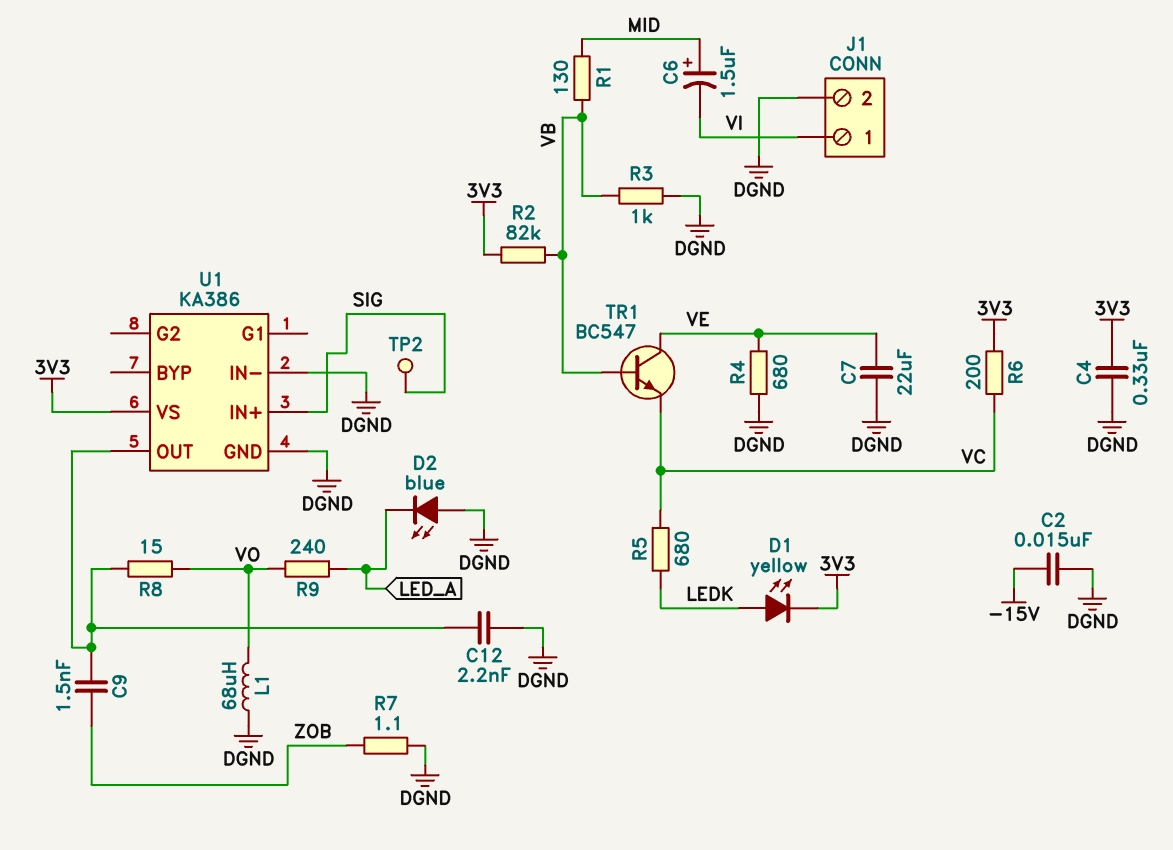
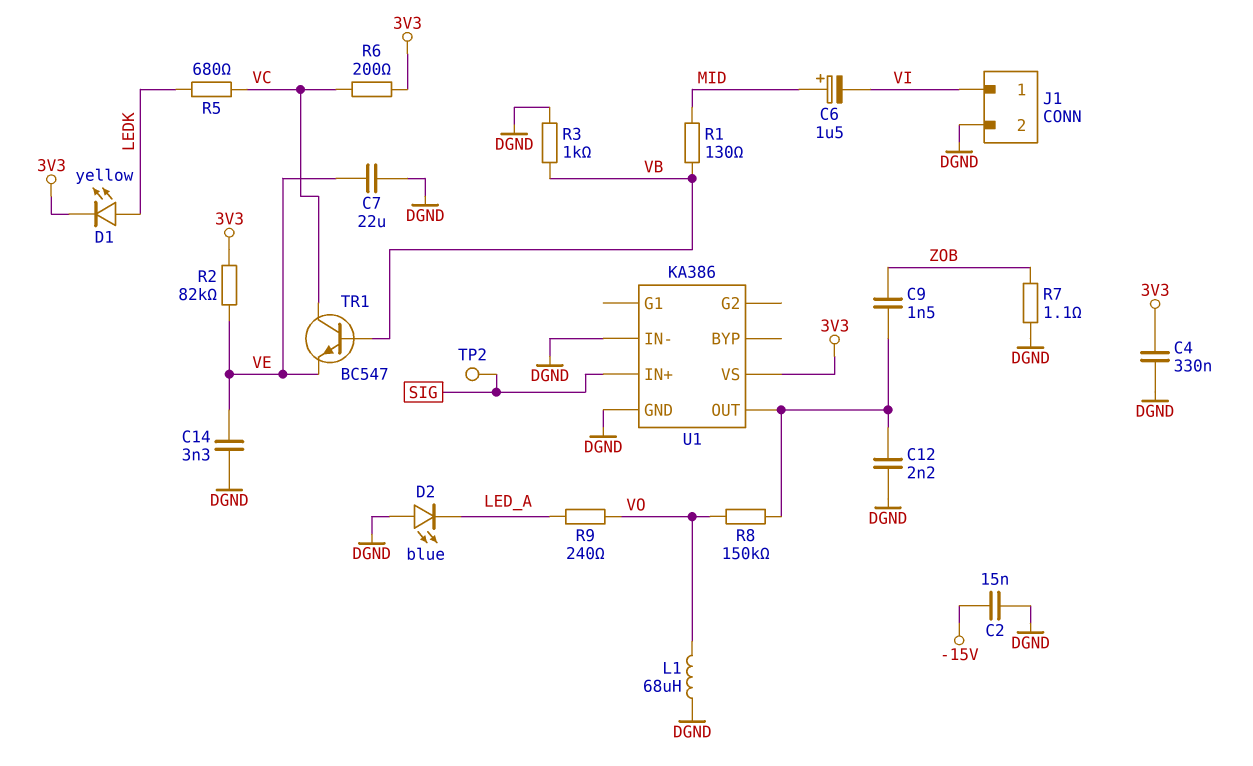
C14: none -> 3.3nF (DGND, VE)
R2: 82k (3V3, VB) -> 82k (3V3, VE)
R4: 680 (DGND, VE) -> none
R8: 15 (U1/OUT, VO) -> 150k (U1/OUT, VO)
TR1: NPN BC547 (B VB, C VE, E VC) -> NPN BC547 (B VB, C VC, E VE)

